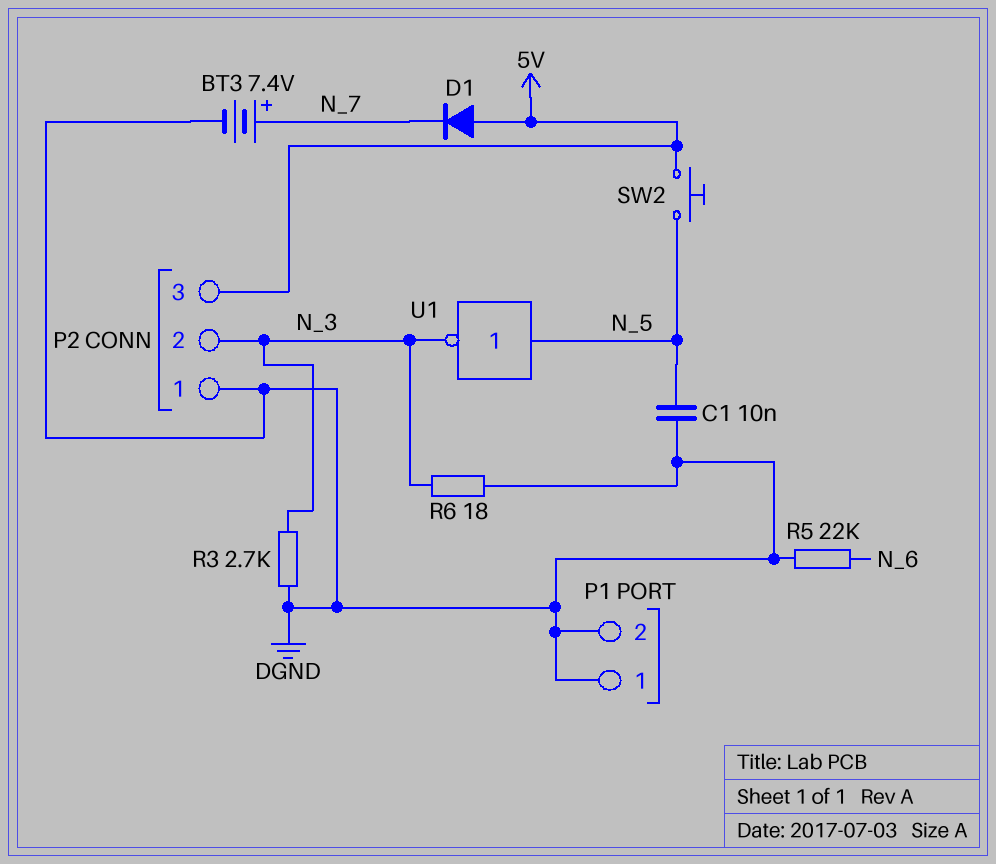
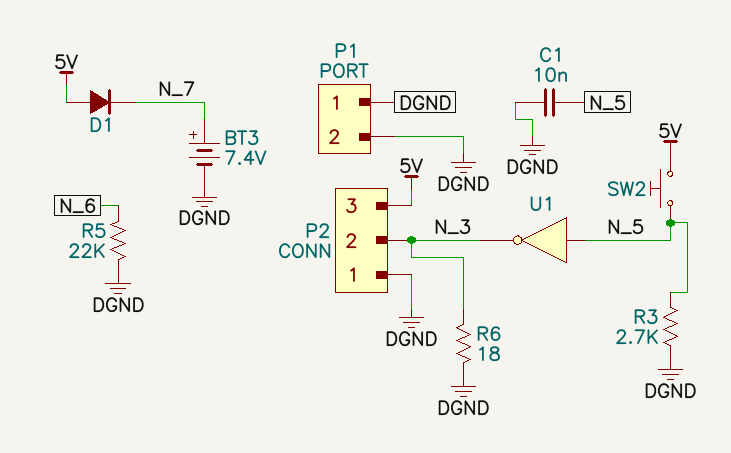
R3: 2.7k (DGND, N_3) -> 2.7k (DGND, N_5)

